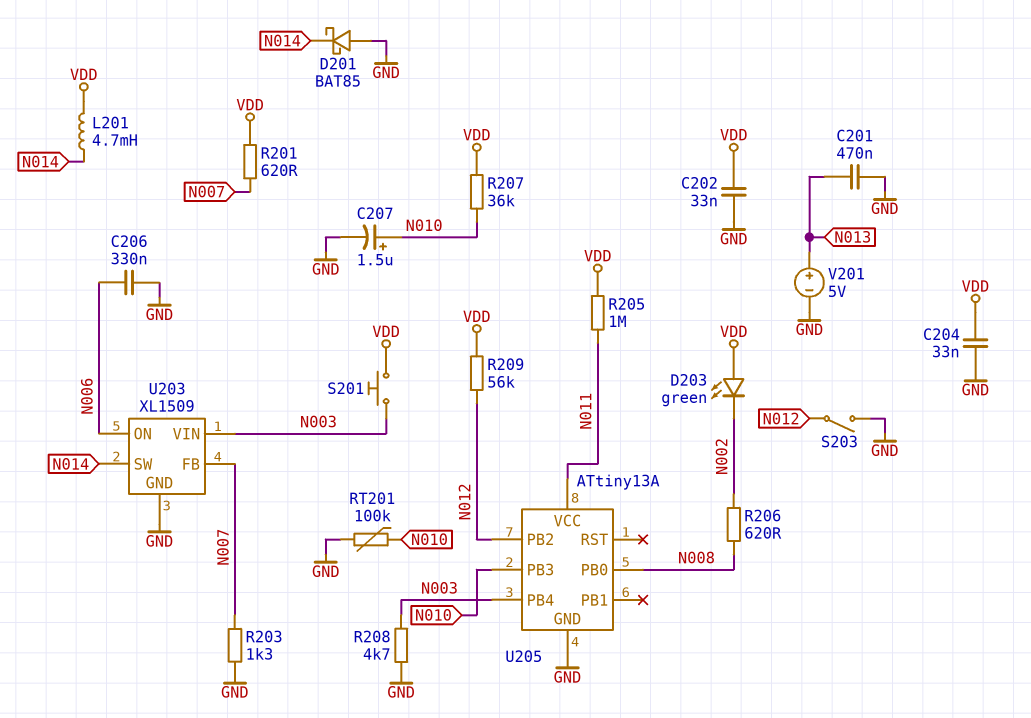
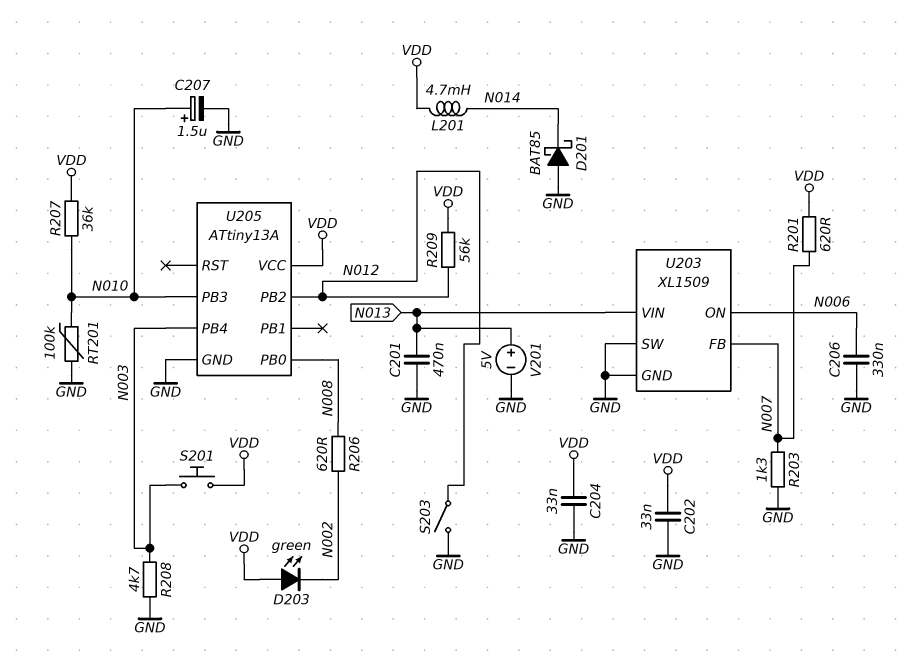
R205: 1M (N011, VDD) -> none
U203 pin SW: N014 -> GND
U203 pin VIN: N003 -> N013
U205 pin VCC: N011 -> VDD

